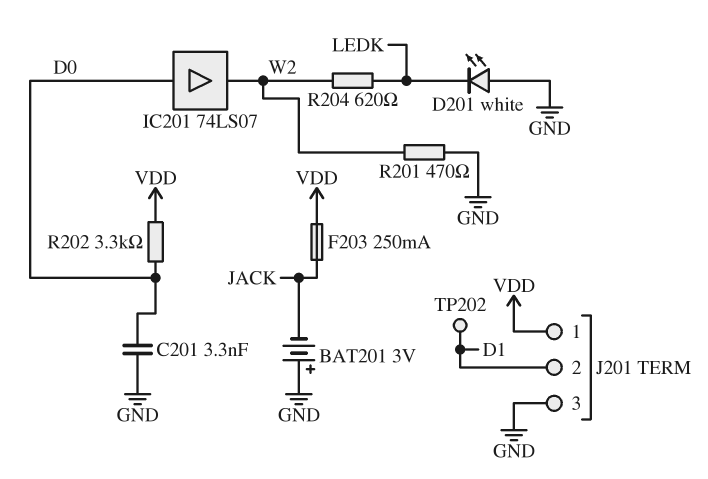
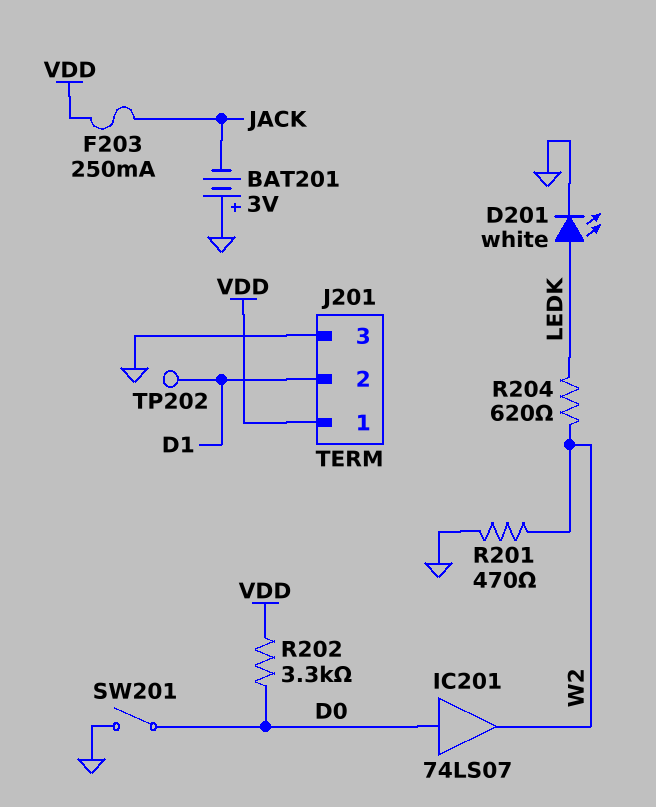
C201: 3.3nF (D0, GND) -> none
D201: LED white (A GND, K LEDK) -> LED white (A LEDK, K GND)
SW201: none -> switch (D0, GND)

